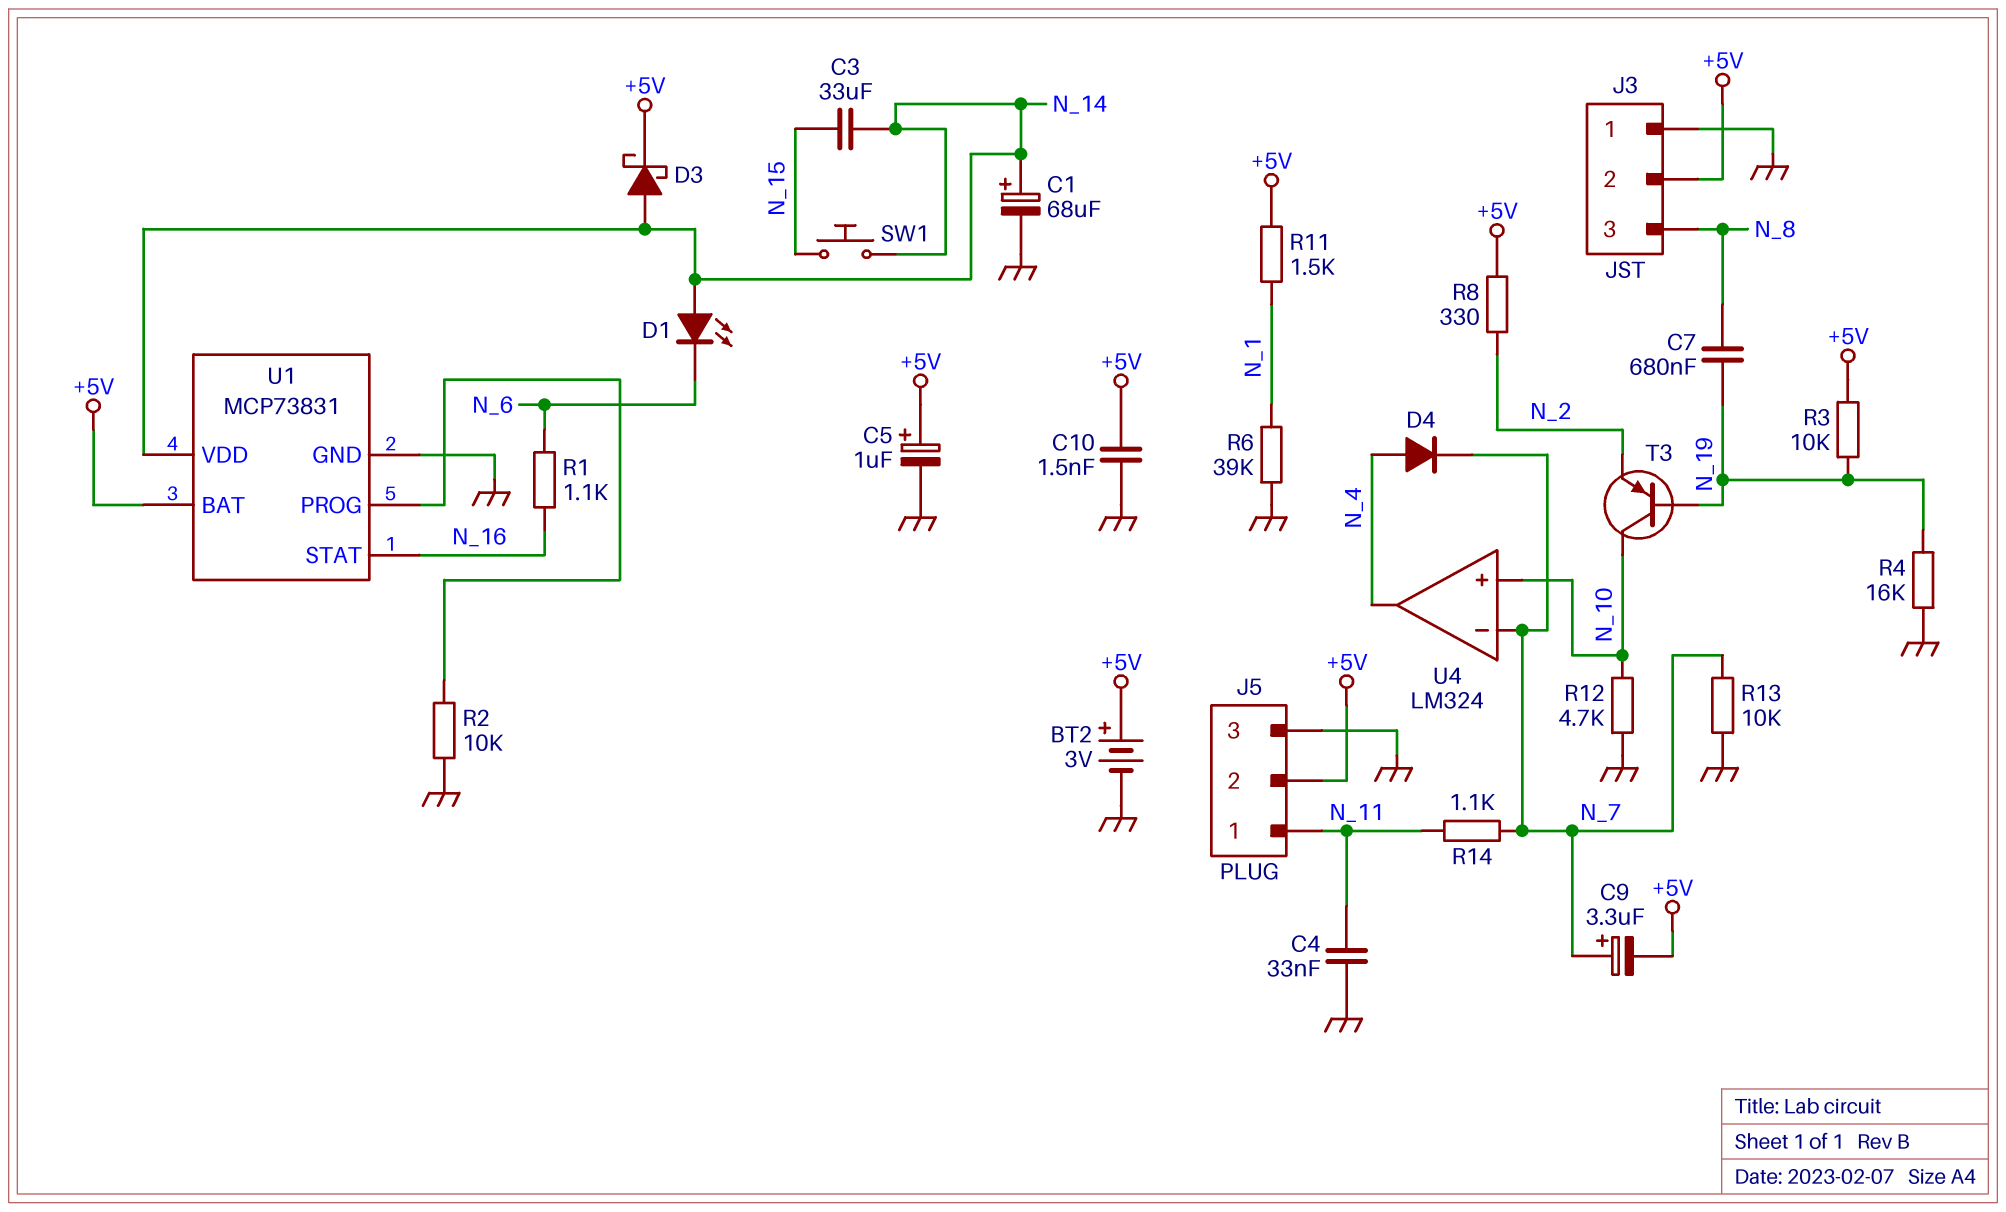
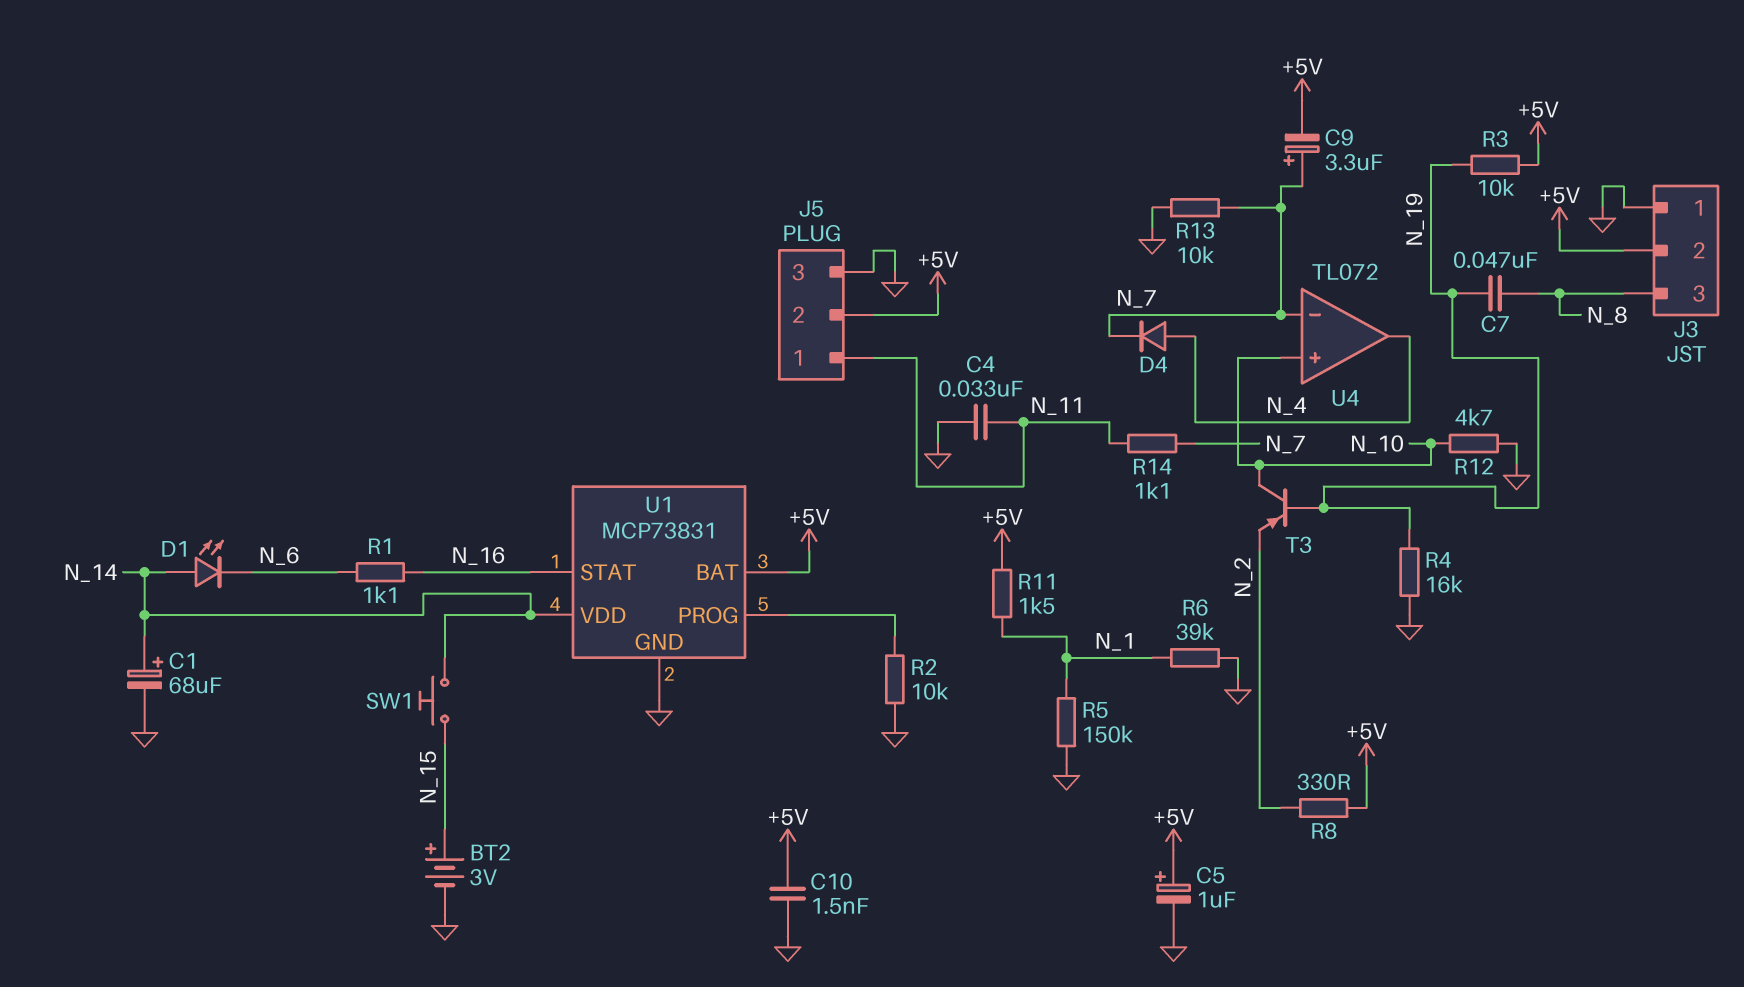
BT2: 3V (plus +5V, minus GND) -> 3V (plus N_15, minus GND)
C3: 33uF (N_14, N_15) -> none
C7: 680nF (N_8, N_19) -> 47nF (N_8, N_19)
D3: schottky (A N_14, K +5V) -> none
R5: none -> 150k (GND, N_1)
U4: LM324 -> TL072

